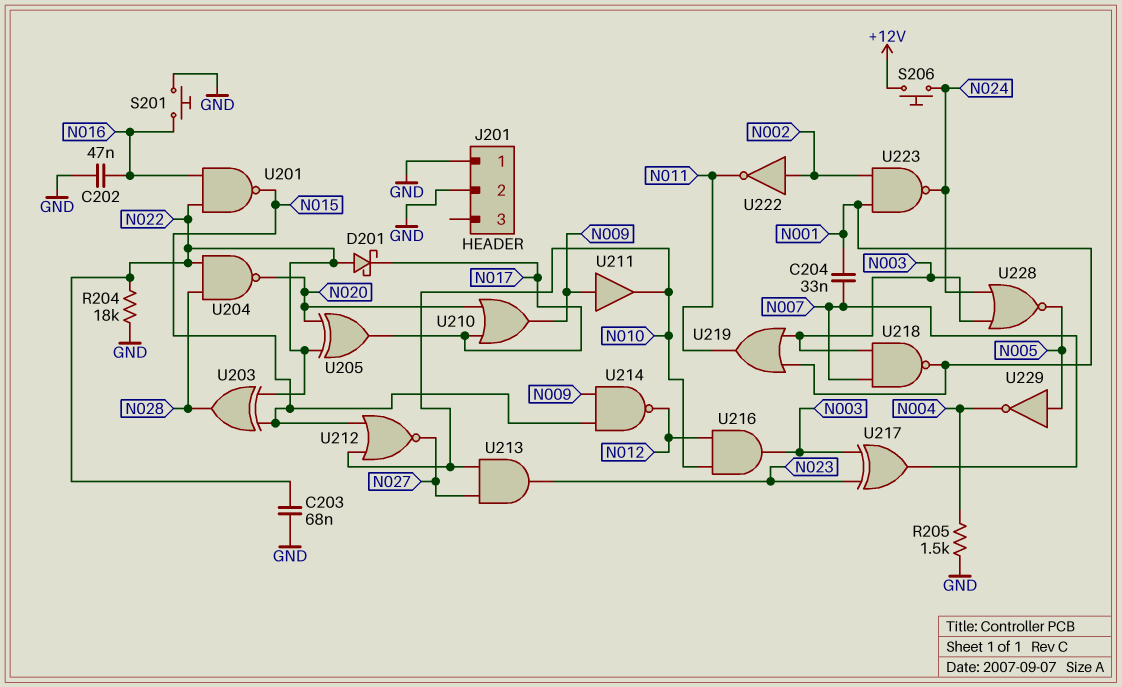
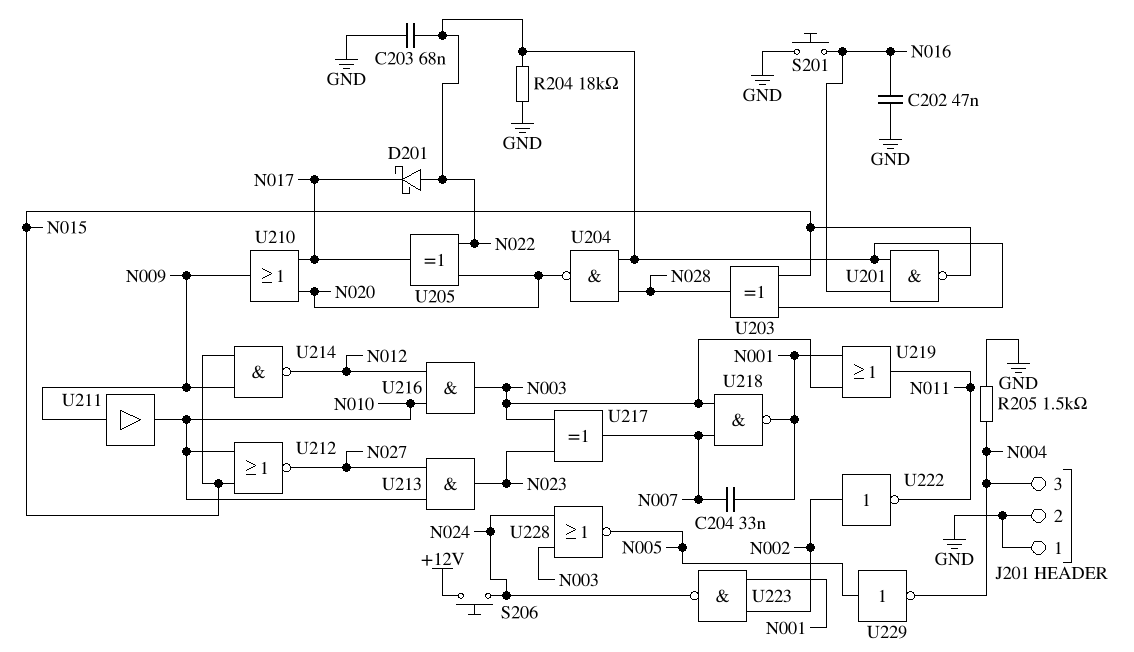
J201 pin 3: none -> N004

